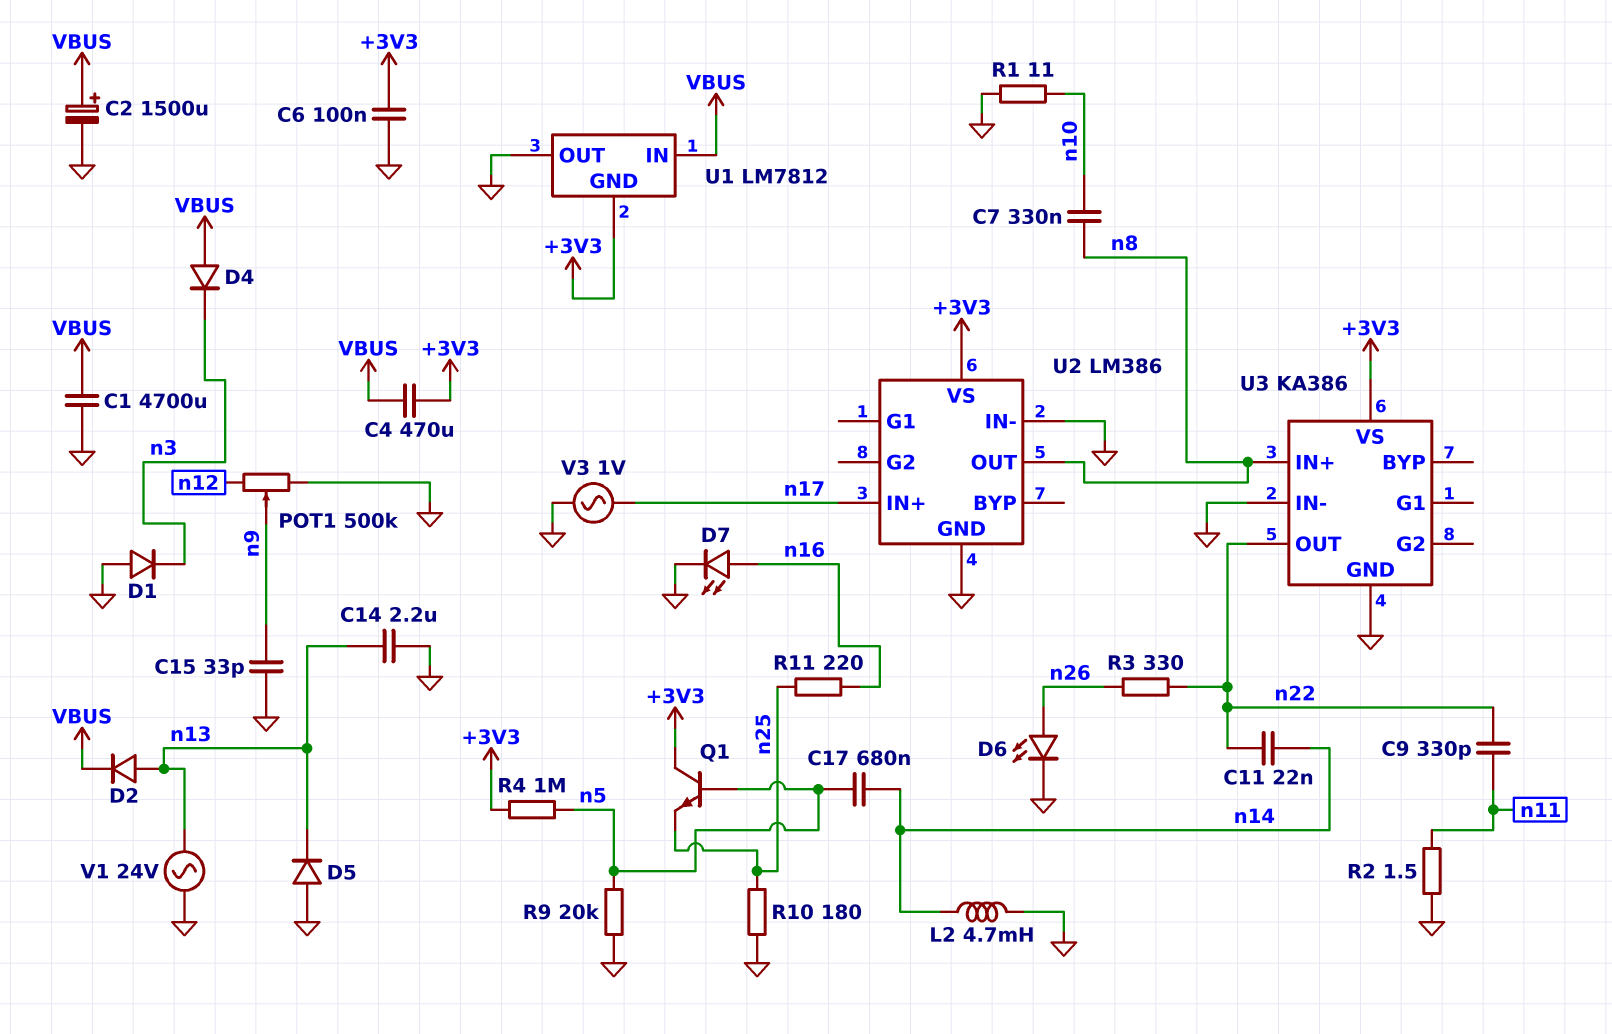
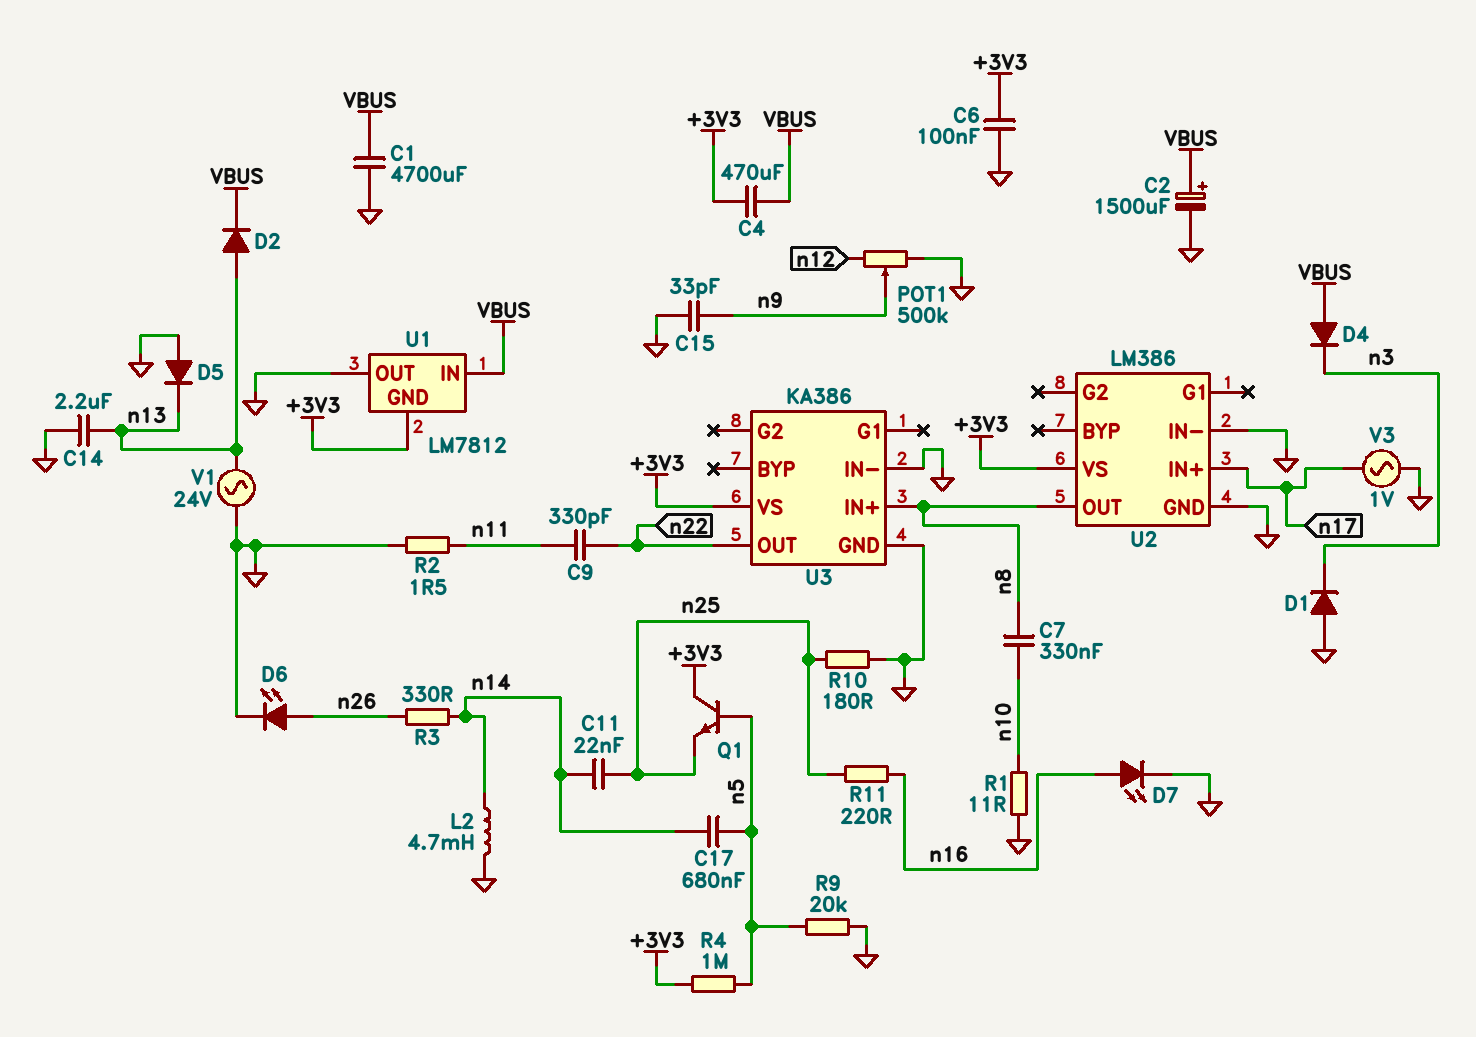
C11: 22nF (n14, n22) -> 22nF (n14, n25)
R3: 330 (n22, n26) -> 330 (n14, n26)

